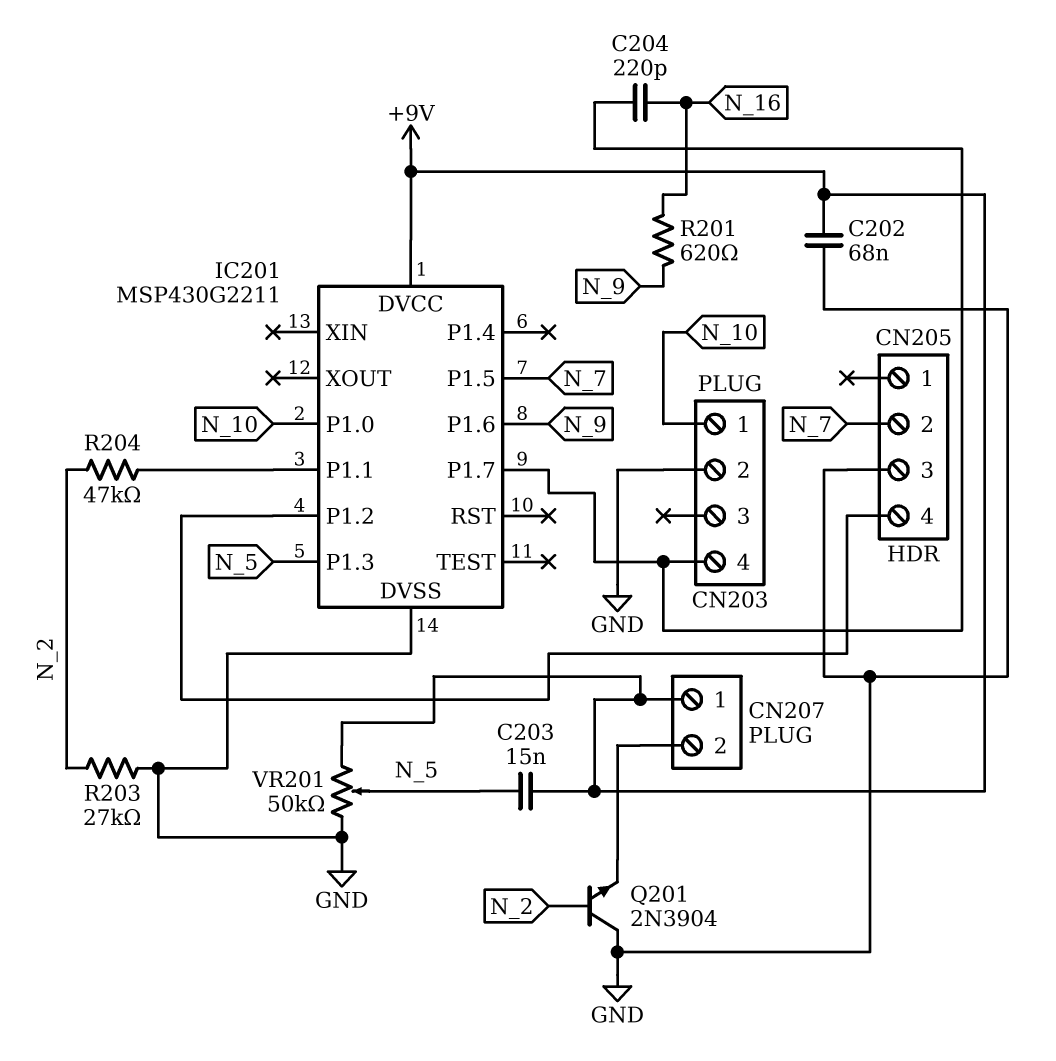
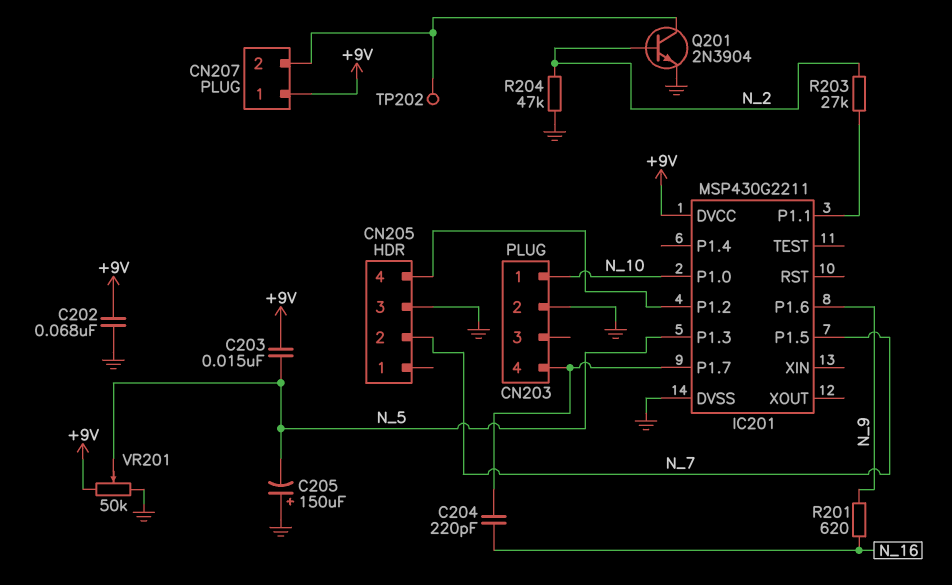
C205: none -> 150uF (plus GND, minus N_5)
Q201: NPN 2N3904 (B N_2, C GND, E CN207/2) -> NPN 2N3904 (B N_2, C CN207/2, E GND)
R203: 27k (GND, N_2) -> 27k (IC201/P1.1, N_2)
R204: 47k (IC201/P1.1, N_2) -> 47k (GND, N_2)
TP202: none -> test point (CN207/2)

